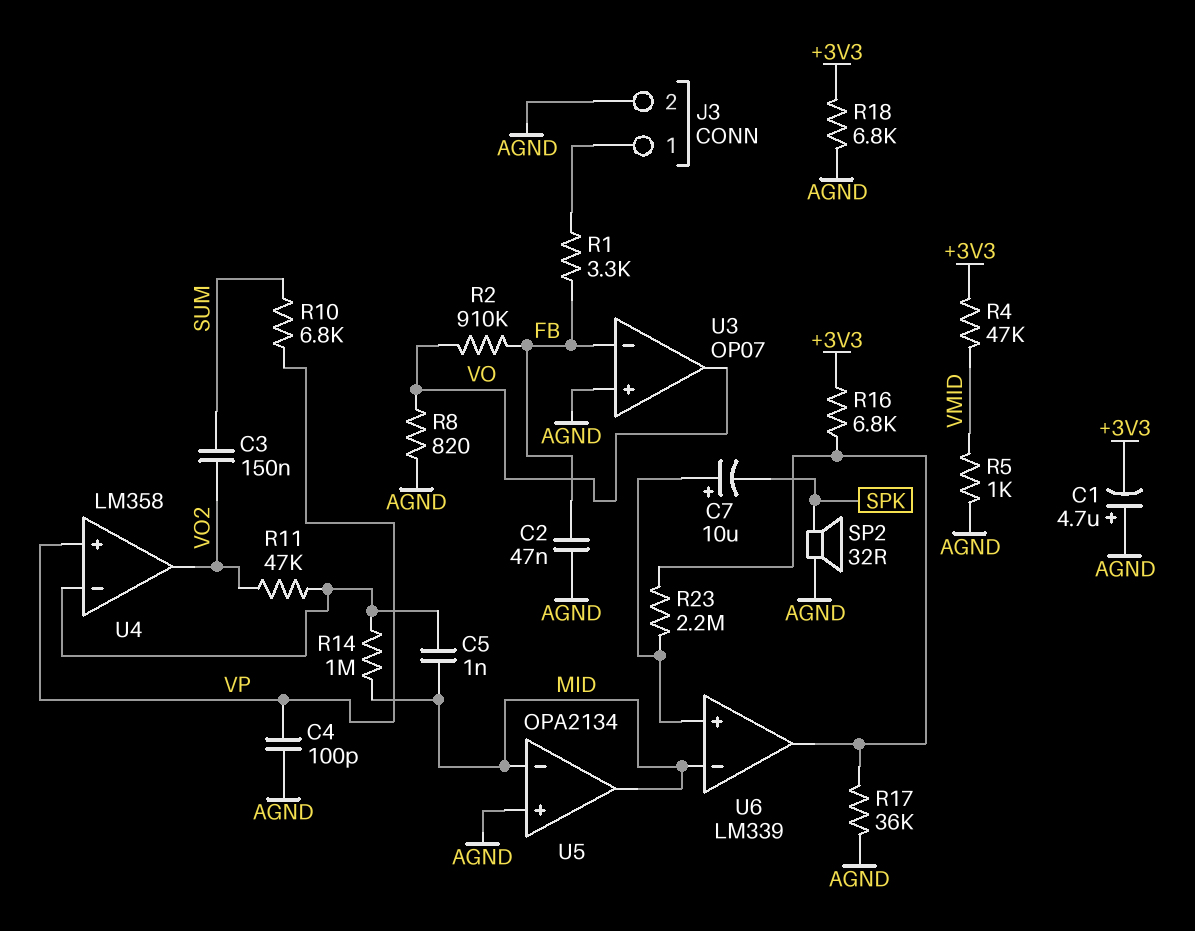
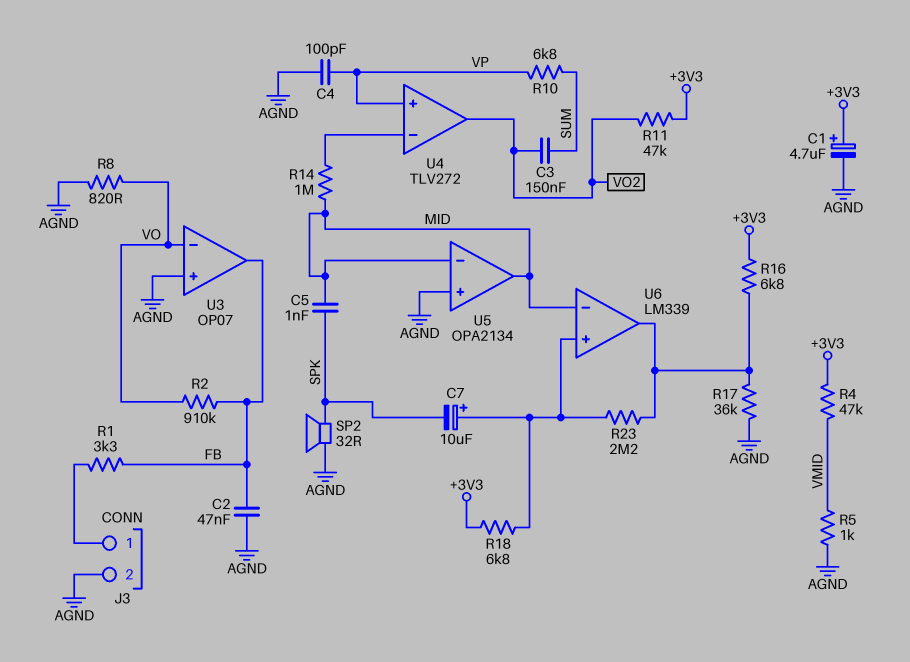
C1: 4.7uF (plus AGND, minus +3V3) -> 4.7uF (plus +3V3, minus AGND)
C5: 1nF (MID, U4/in-) -> 1nF (MID, SPK)
R11: 47k (U4/in-, VO2) -> 47k (+3V3, VO2)
R18: 6.8k (+3V3, AGND) -> 6.8k (+3V3, U6/in+)
U3 pin in-: FB -> VO
U3 pin out: VO -> FB
U4: LM358 -> TLV272

